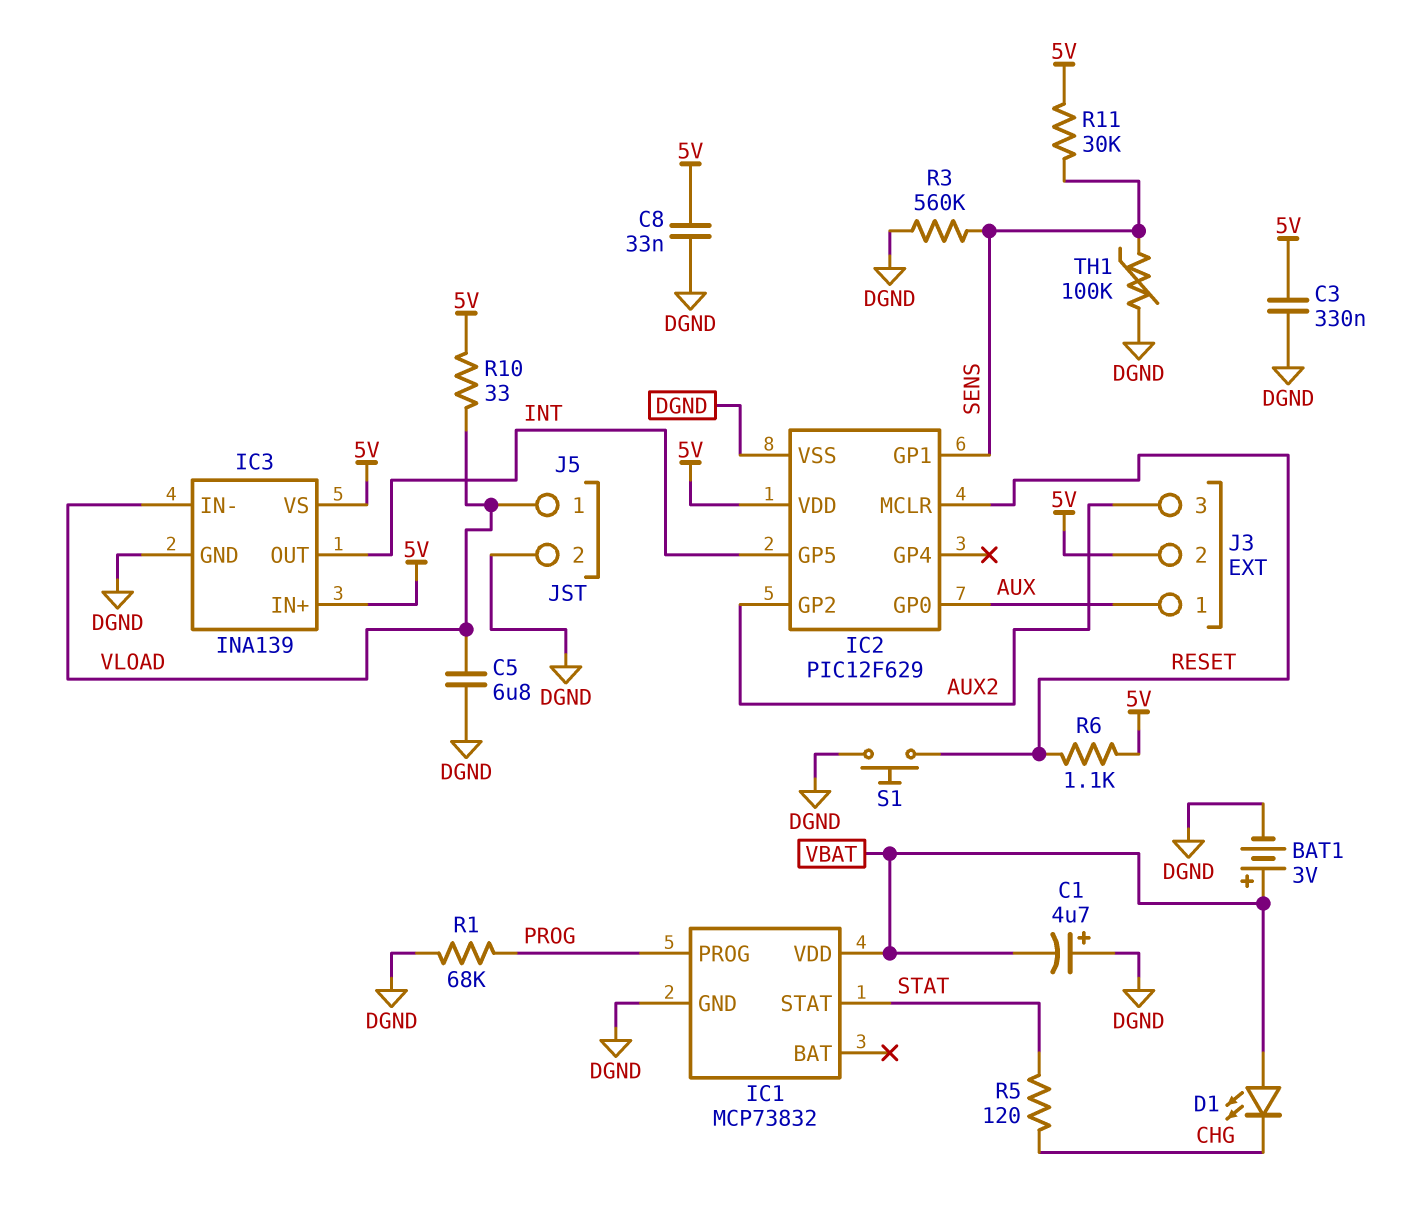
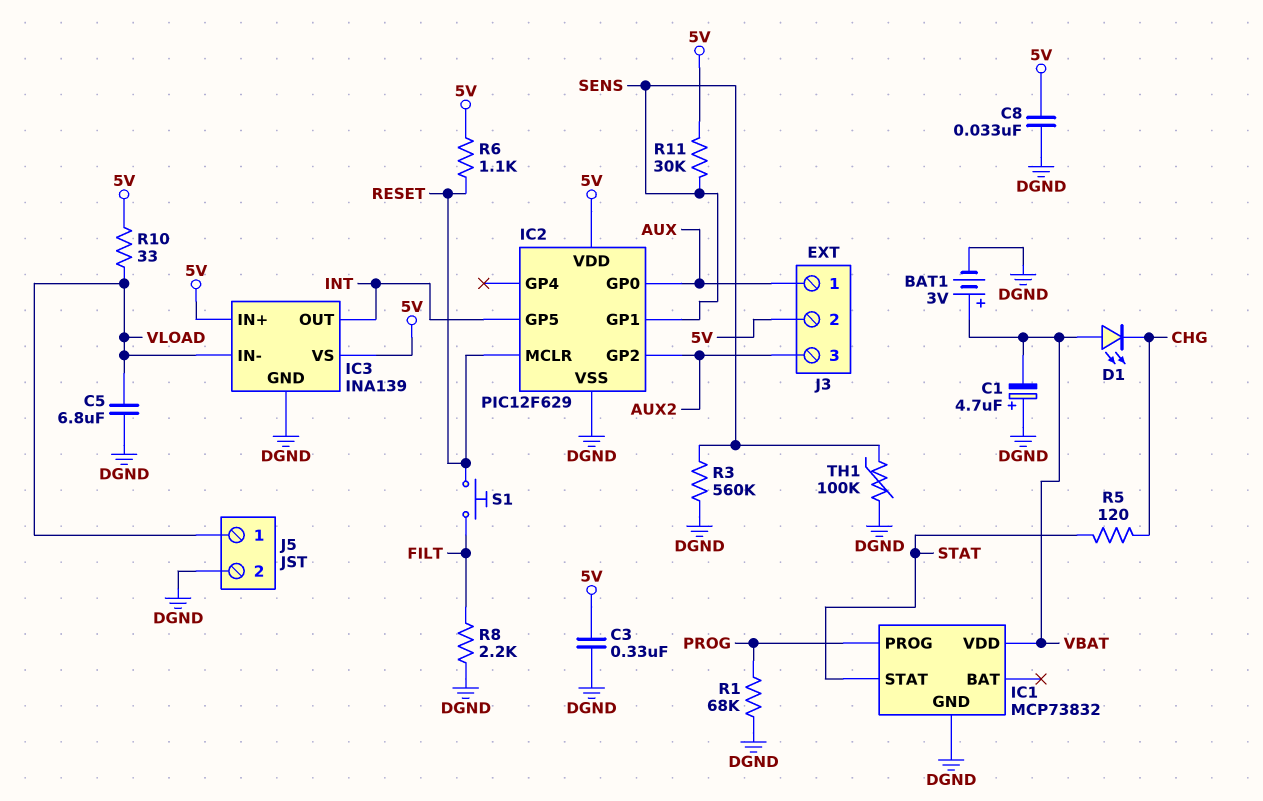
R8: none -> 2.2k (DGND, FILT)
S1: button (DGND, RESET) -> button (FILT, RESET)

